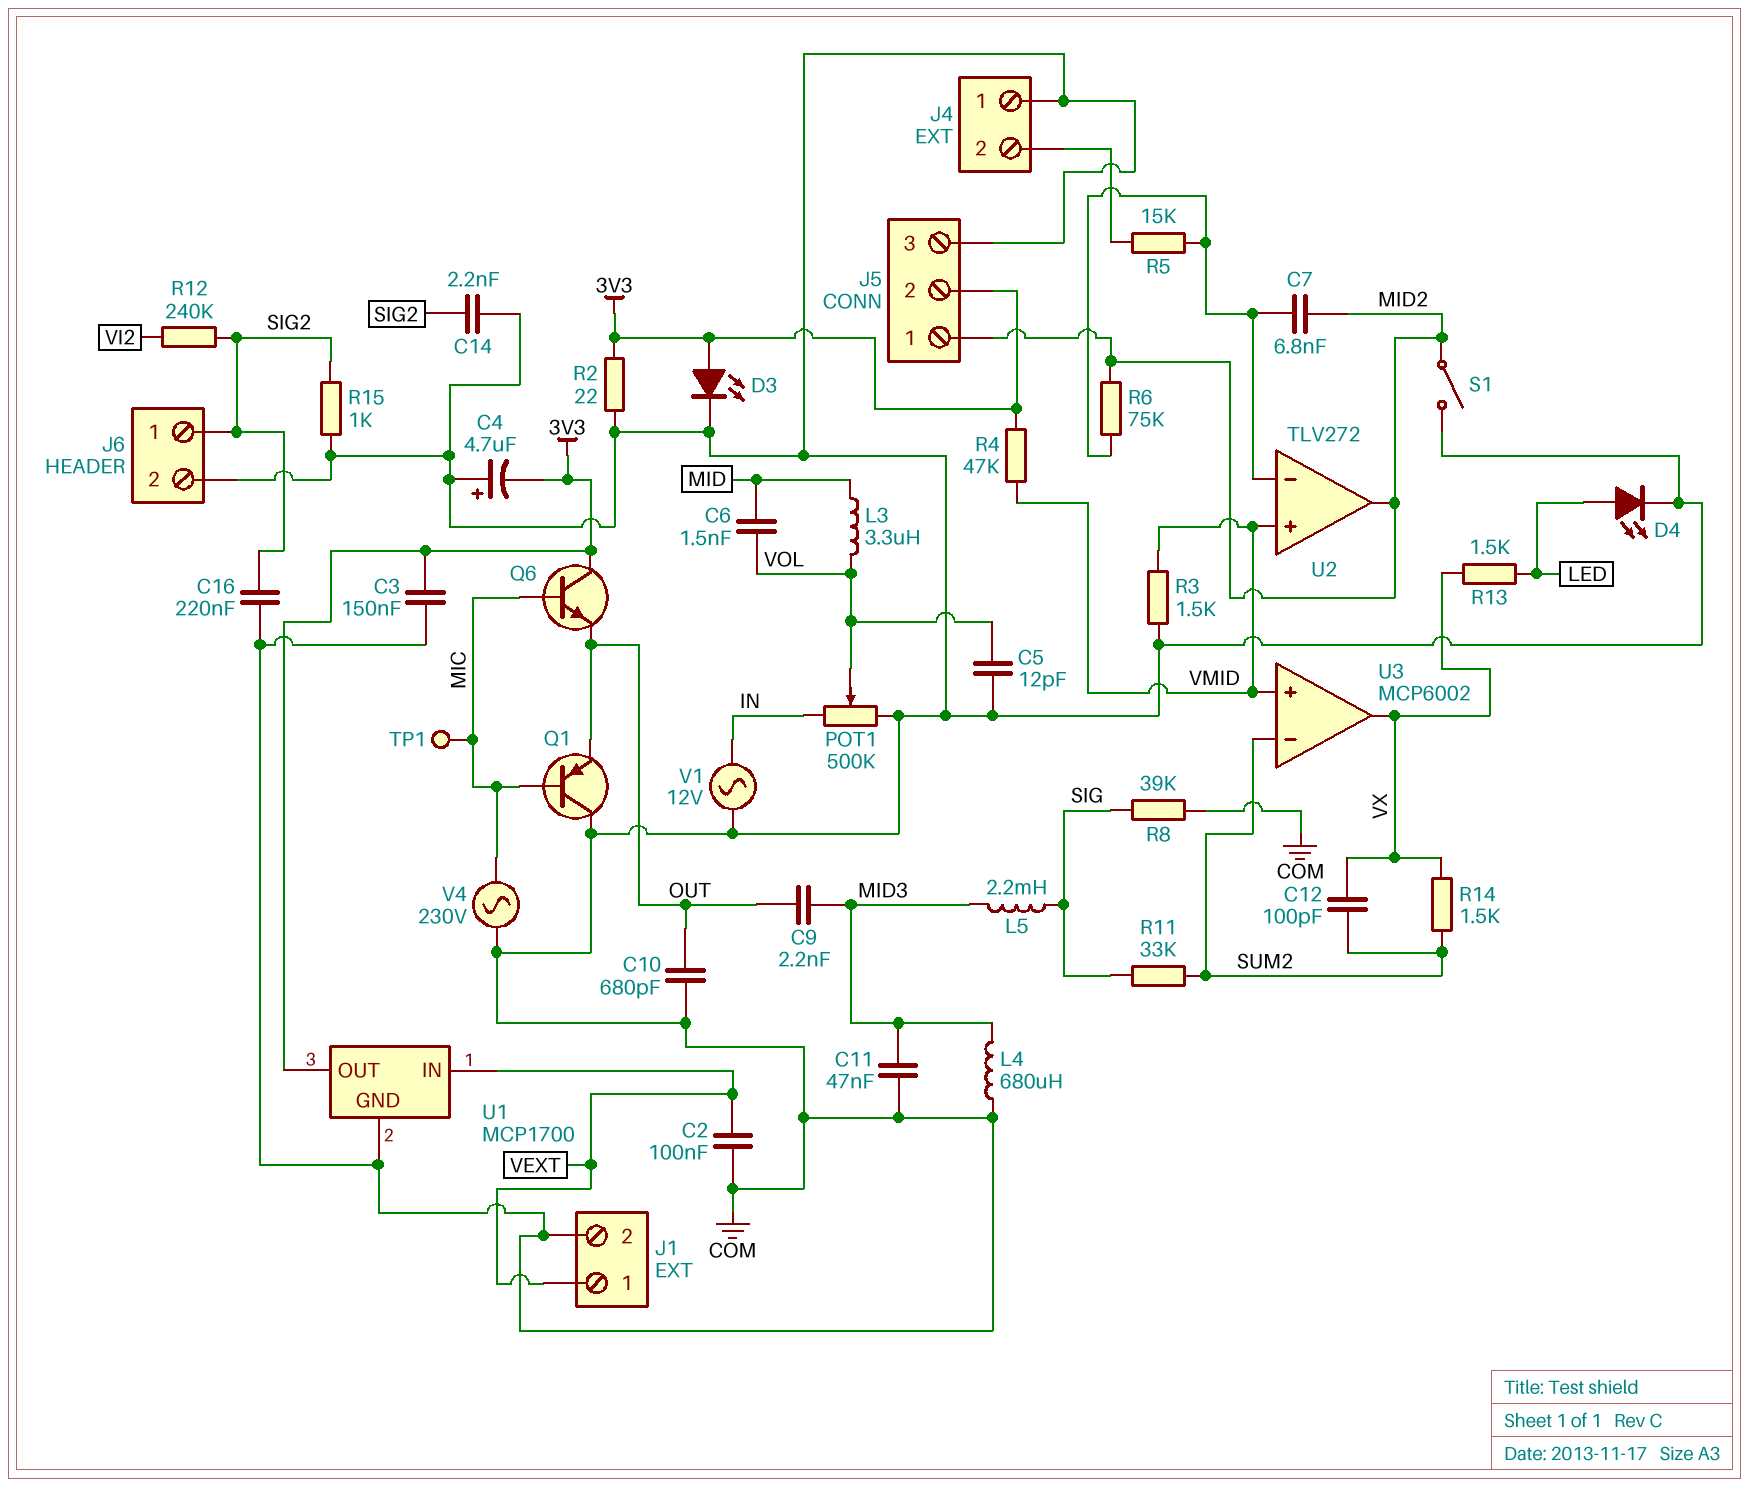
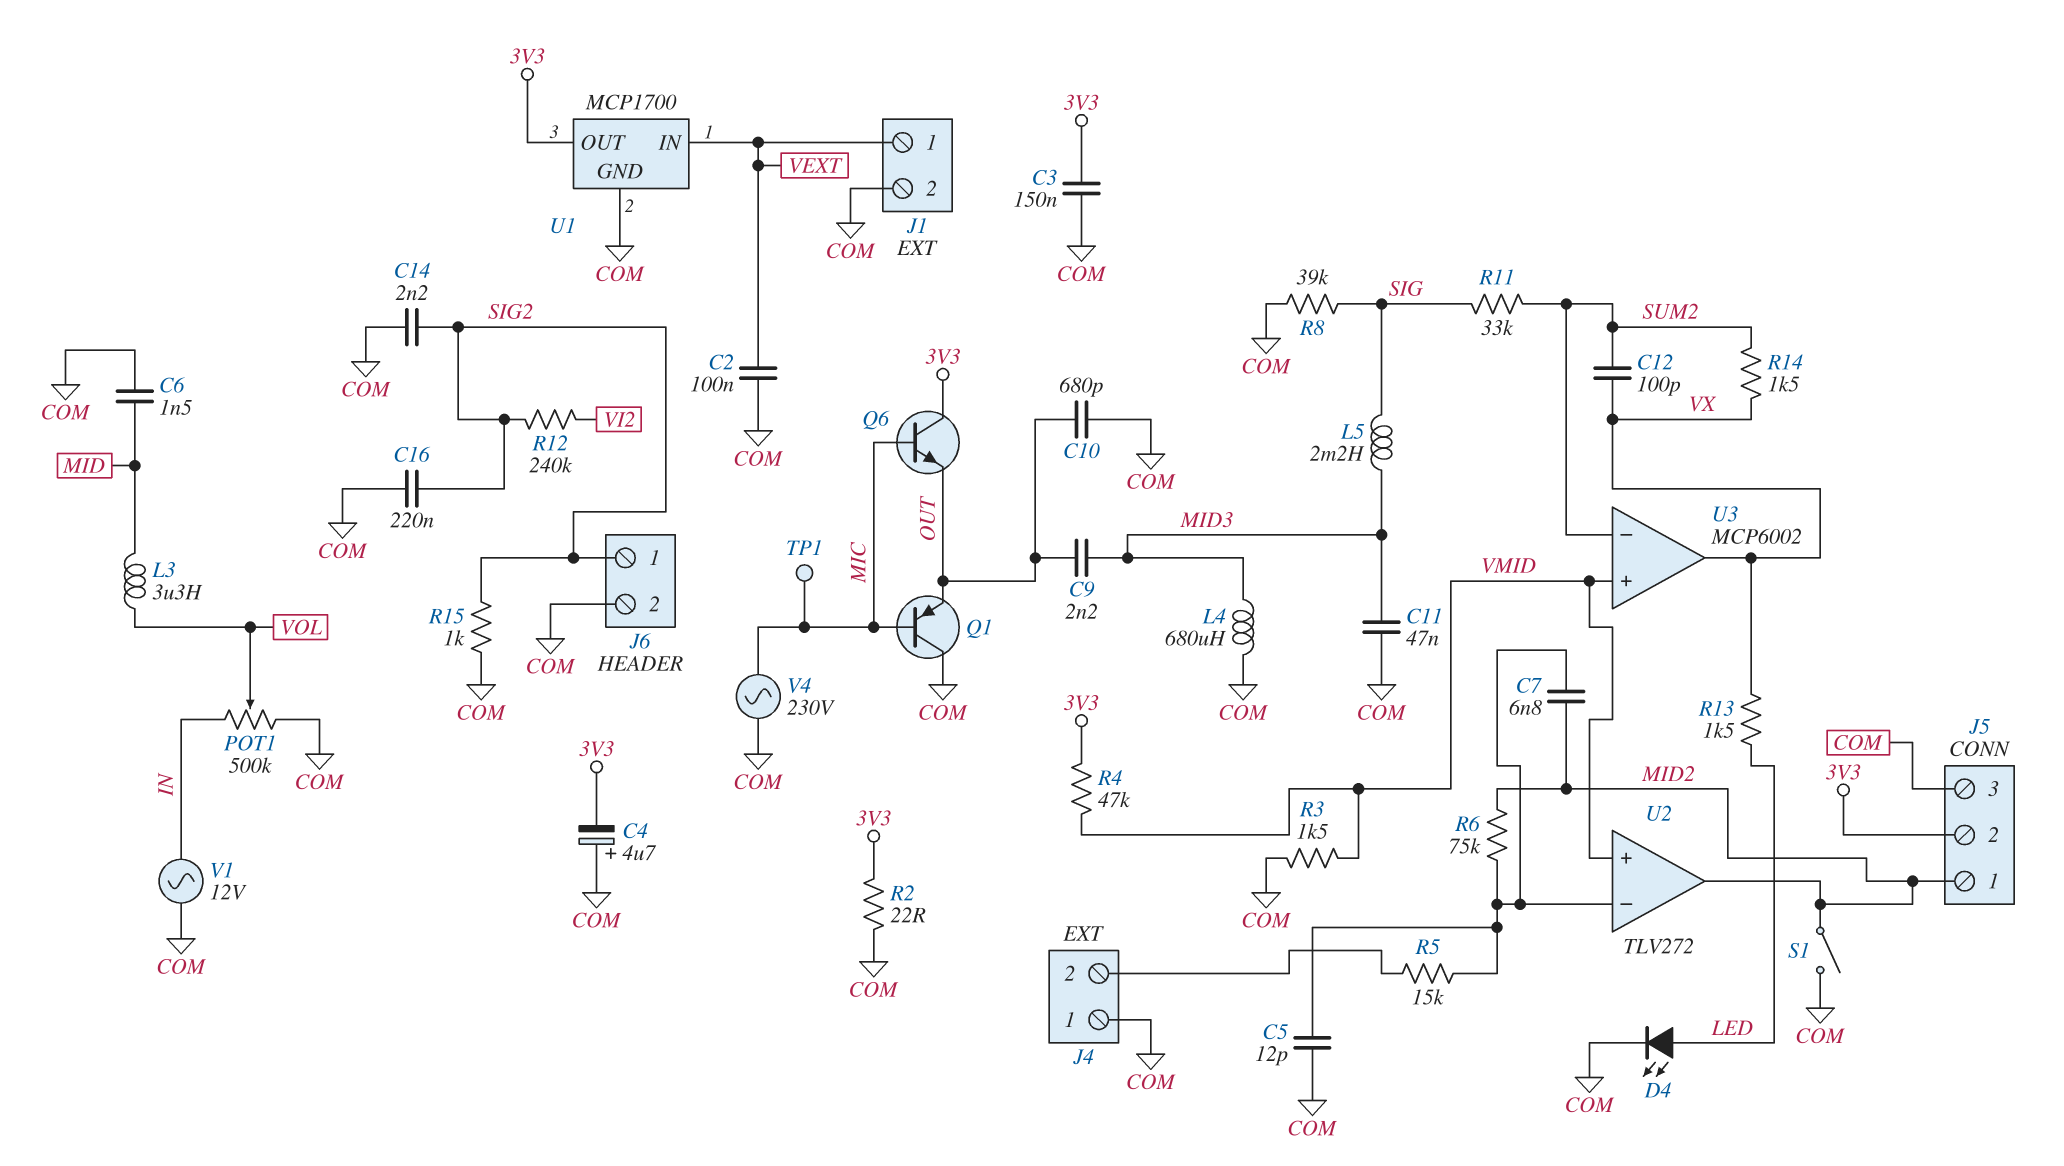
C5: 12pF (COM, VOL) -> 12pF (COM, U2/in-)
C6: 1.5nF (MID, VOL) -> 1.5nF (COM, MID)
D3: LED (A 3V3, K COM) -> none

